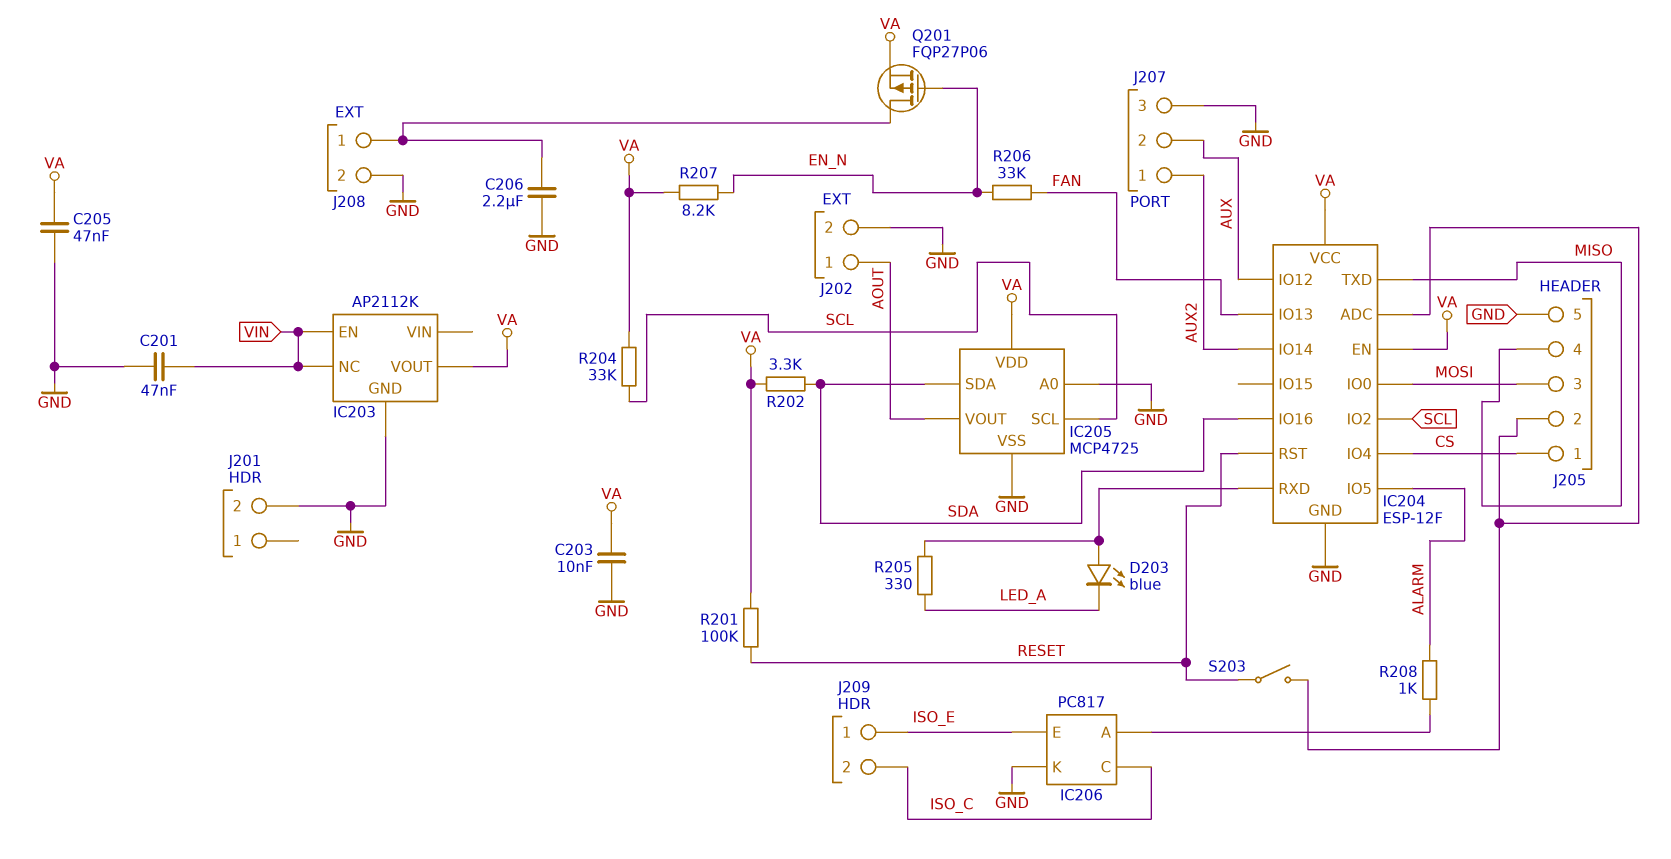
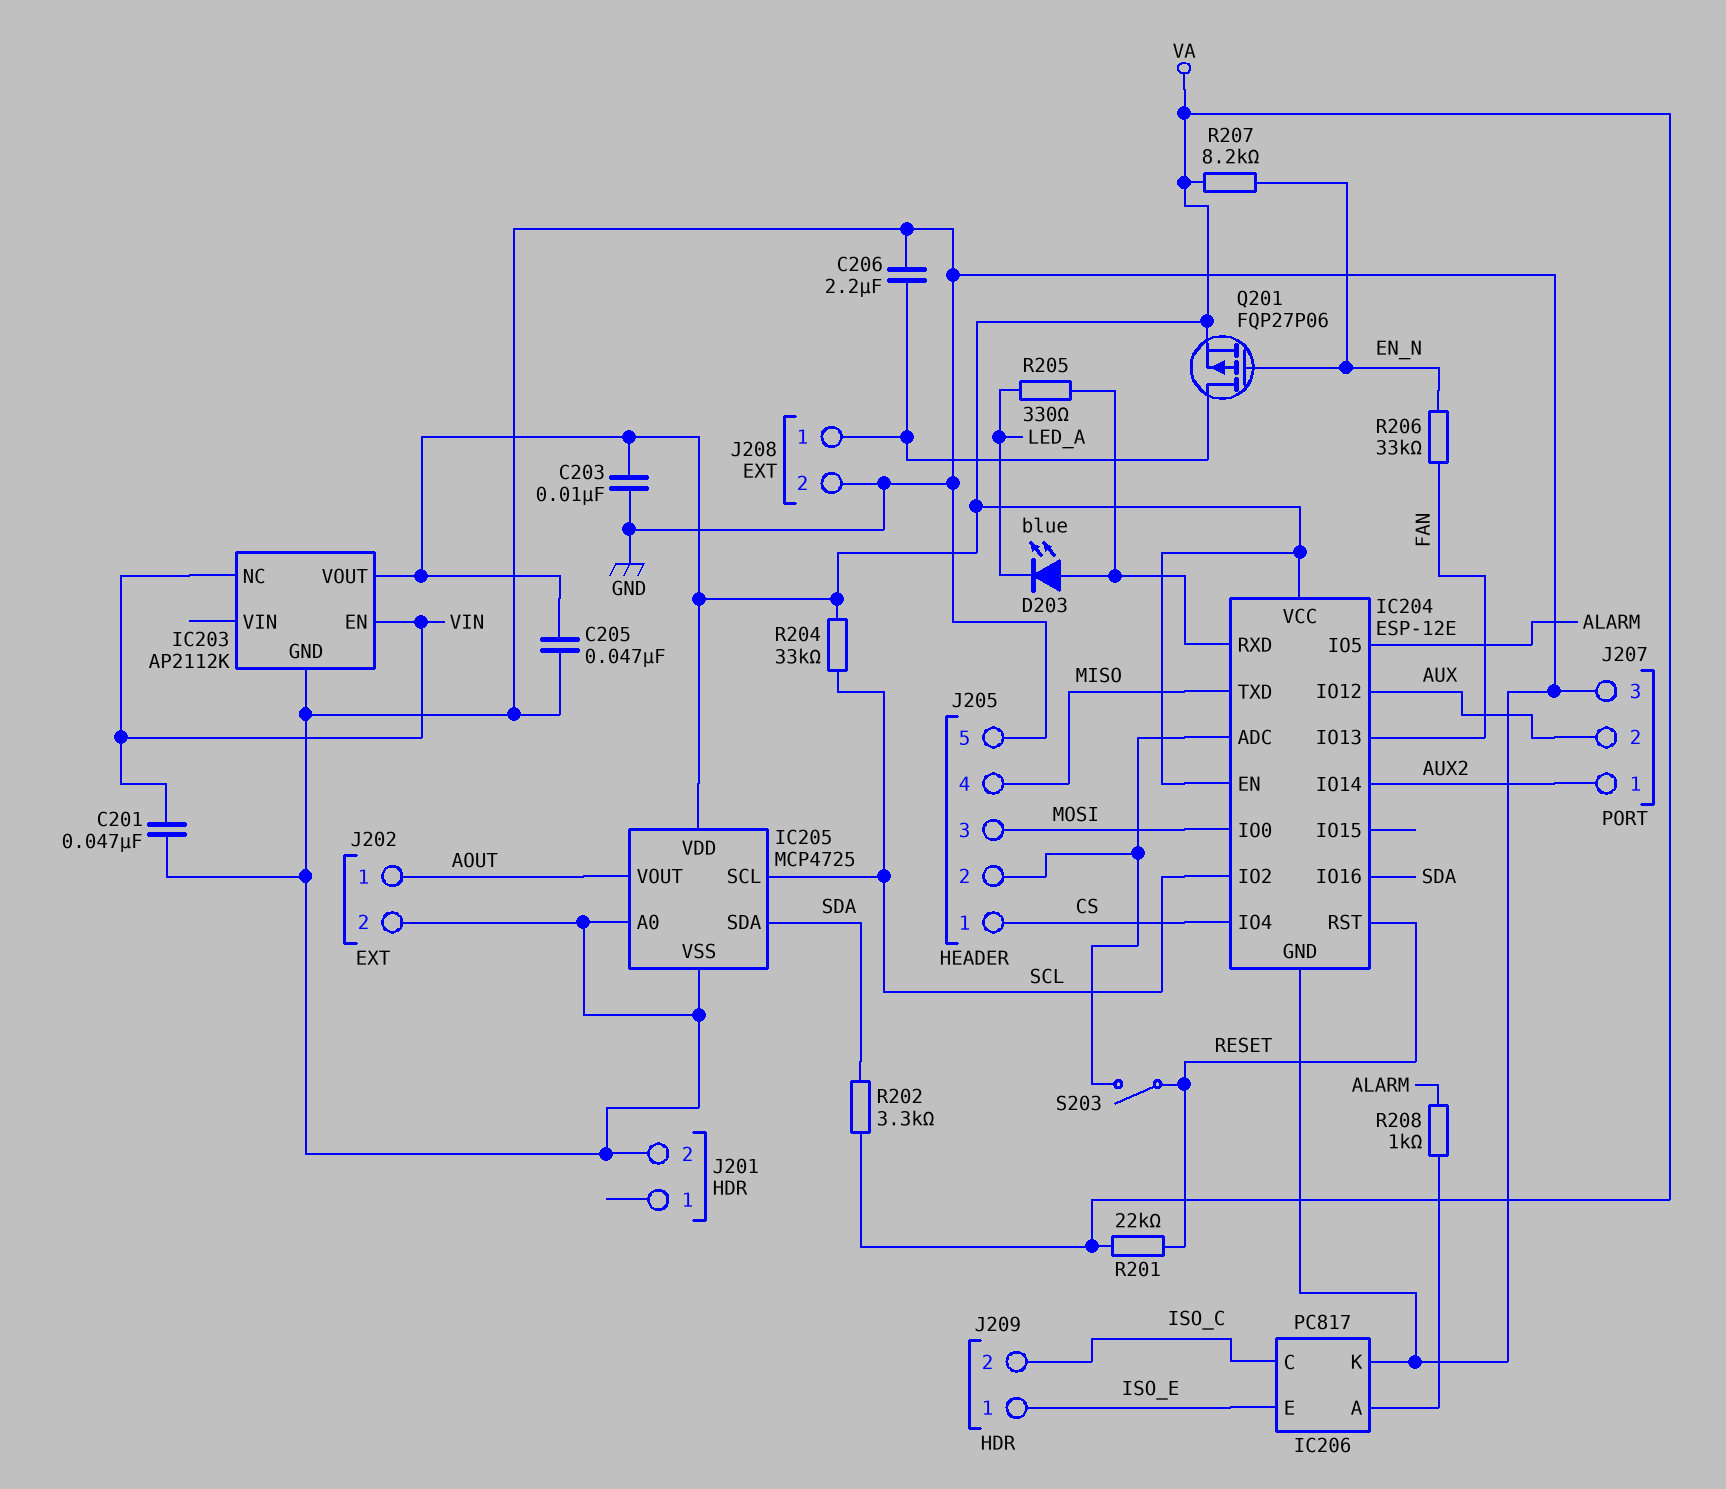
IC204: ESP-12F -> ESP-12E
R201: 100k (RESET, VA) -> 22k (RESET, VA)

